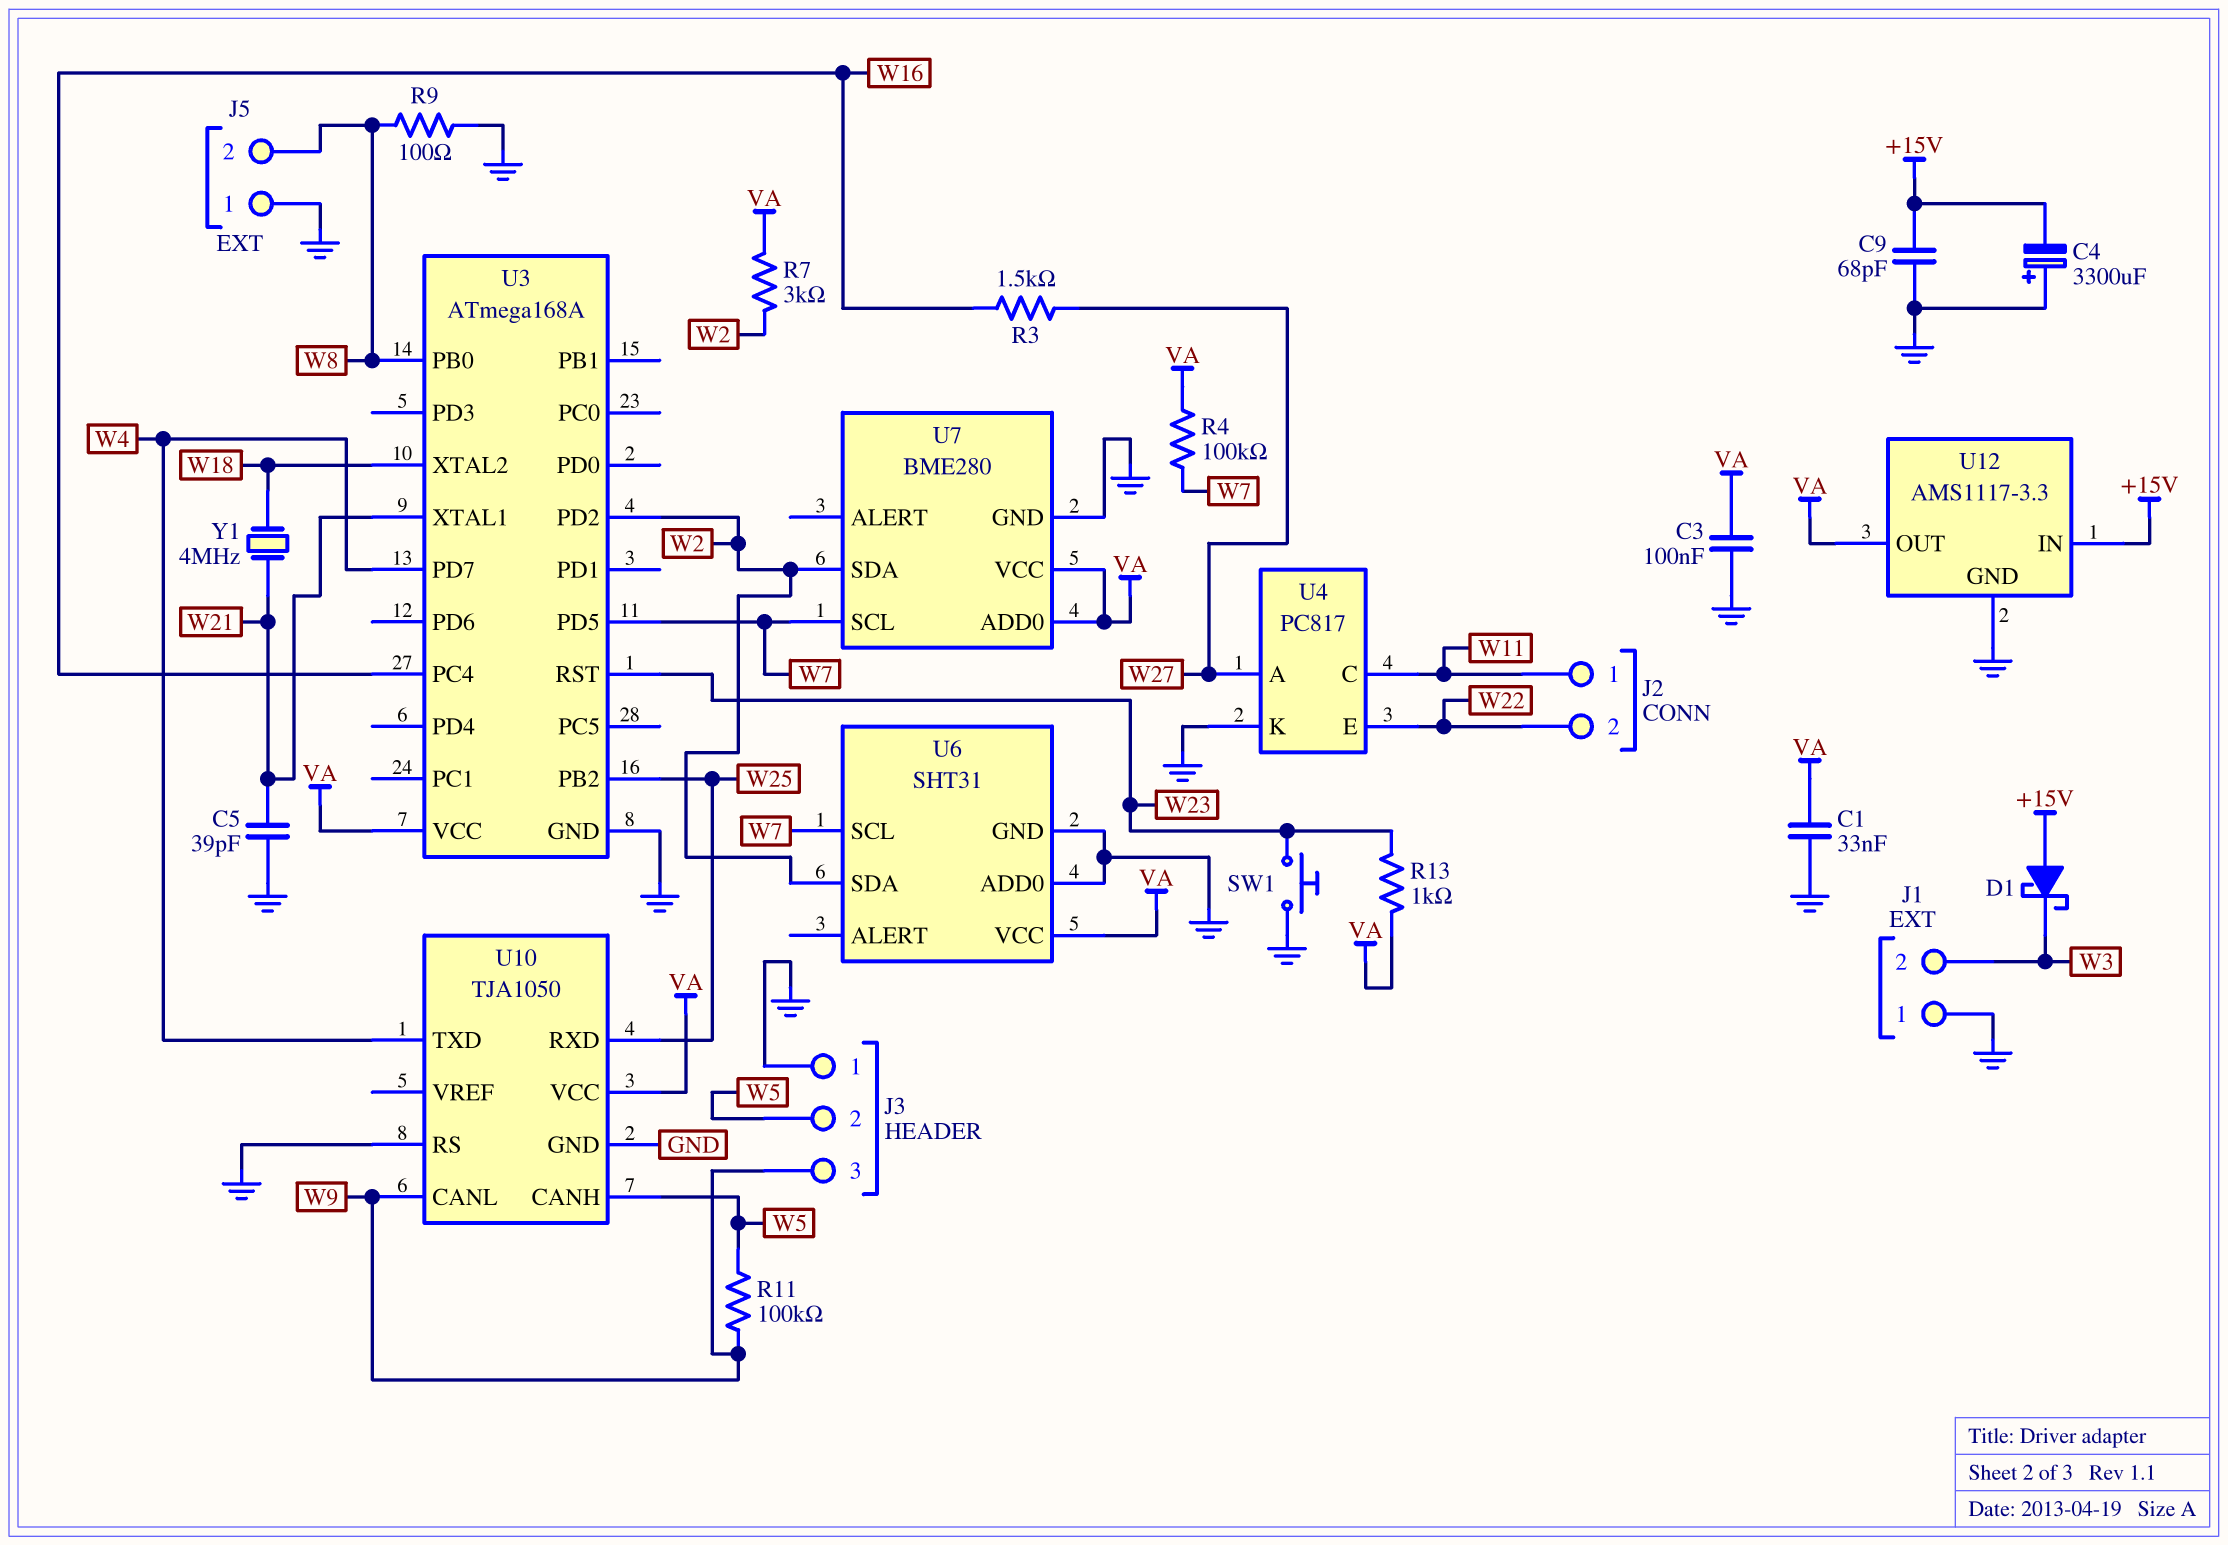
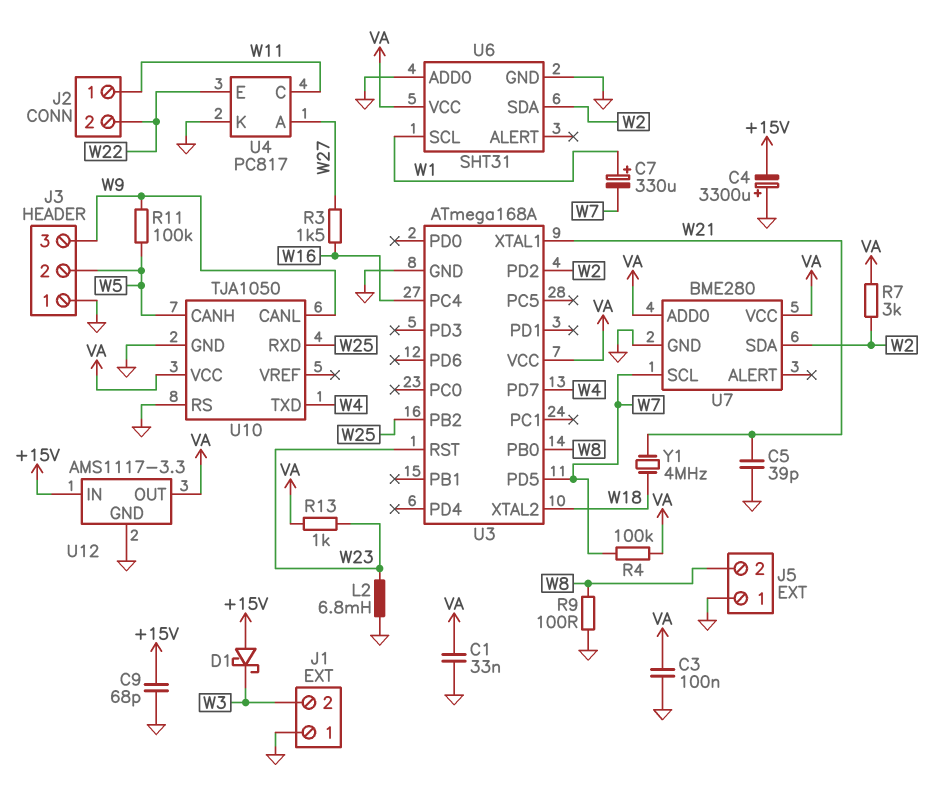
C7: none -> 330uF (plus W1, minus W7)
L2: none -> 6.8mH (GND, W23)
SW1: button (GND, W23) -> none
U6 pin SCL: W7 -> W1

